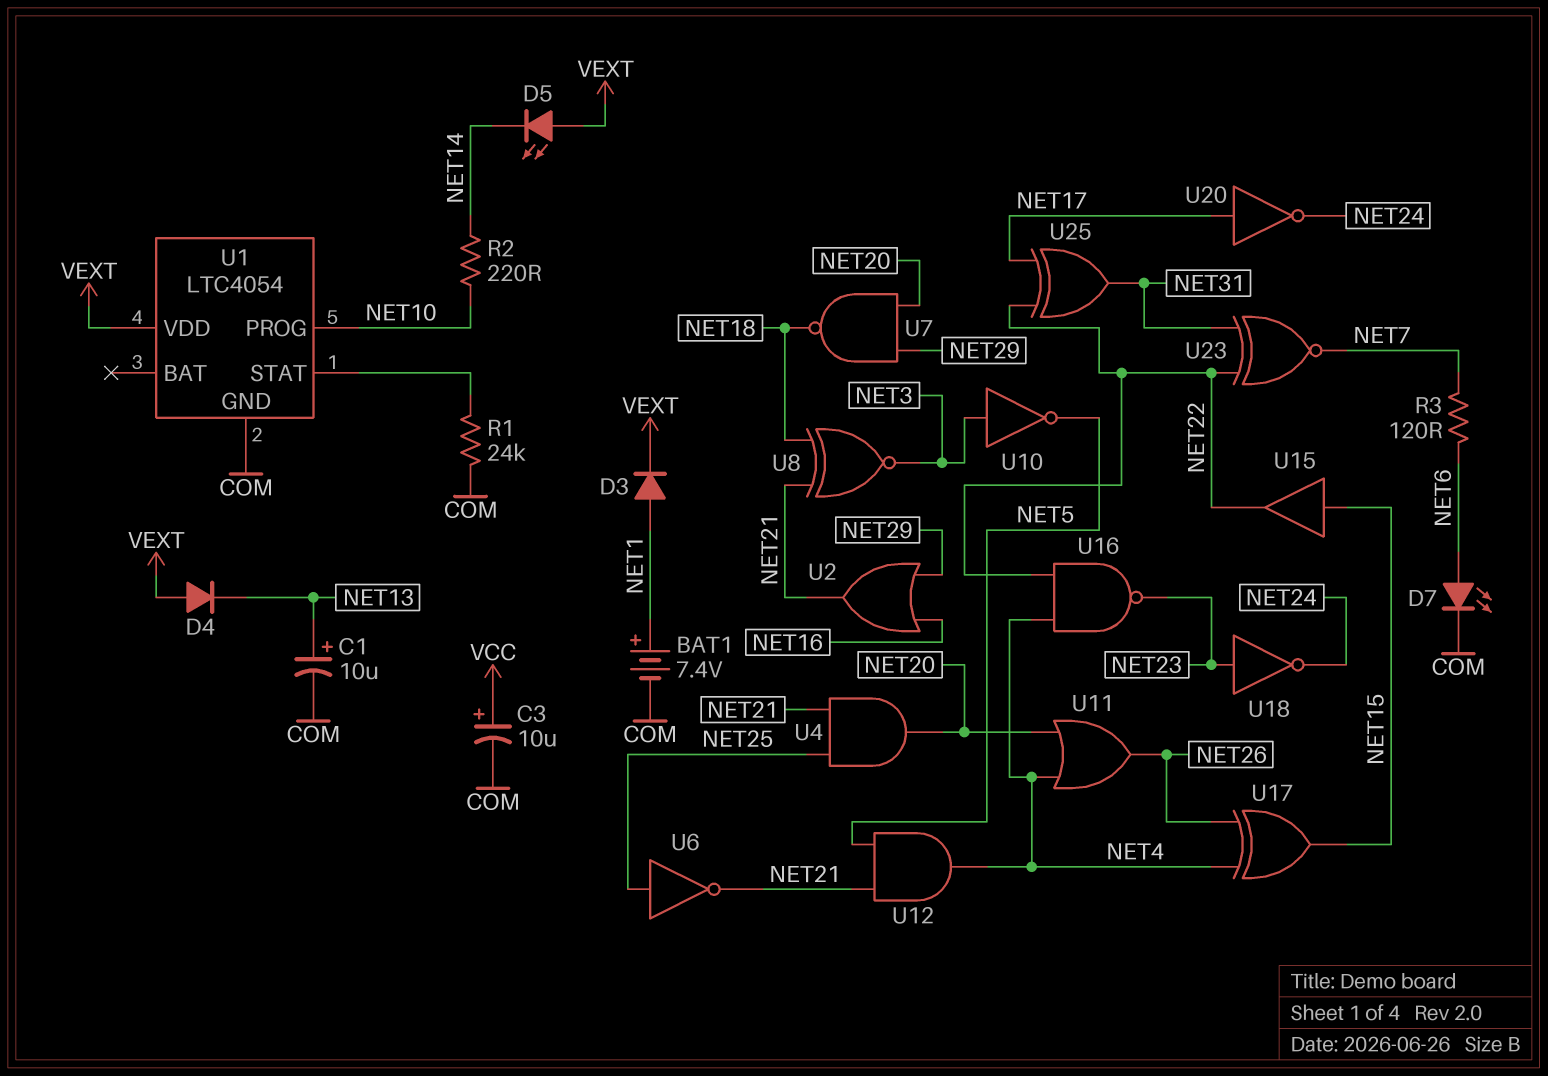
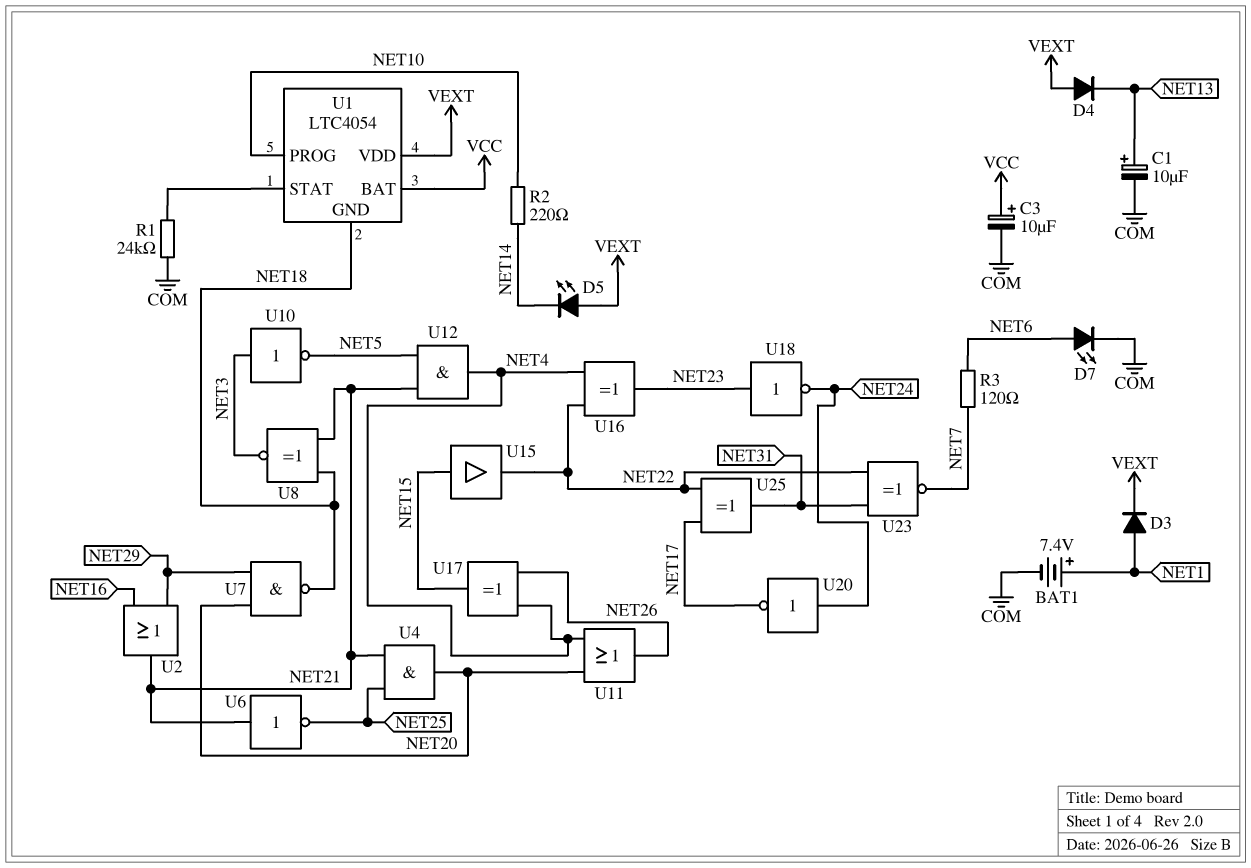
U1 pin BAT: none -> VCC
U1 pin GND: COM -> NET18
U6: NOT (in NET25, out NET21) -> NOT (in NET21, out NET25)
U16: NAND (in NET4, in NET22, out NET23) -> XOR (in NET4, in NET22, out NET23)
U20: NOT (in NET17, out NET24) -> NOT (in NET24, out NET17)

